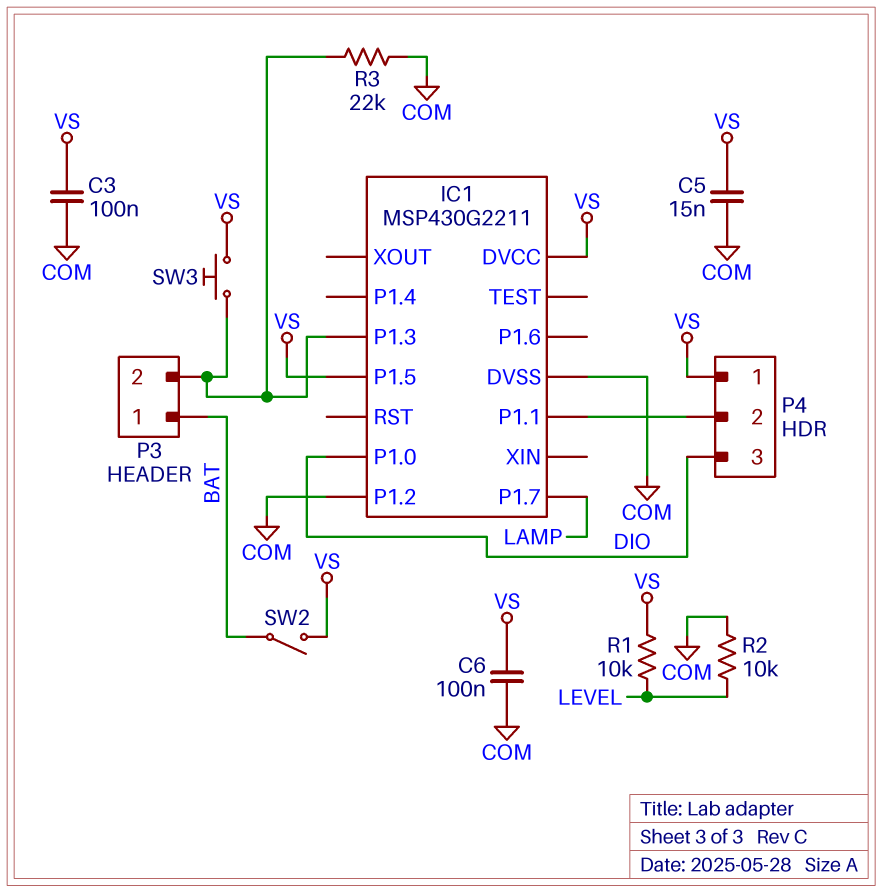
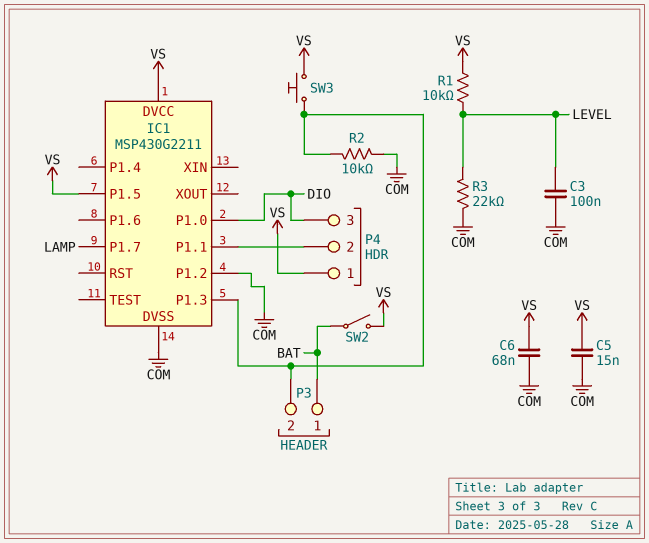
C3: 100nF (COM, VS) -> 100nF (COM, LEVEL)
C6: 100nF (COM, VS) -> 68nF (COM, VS)
R2: 10k (COM, LEVEL) -> 10k (COM, IC1/P1.3)
R3: 22k (COM, IC1/P1.3) -> 22k (COM, LEVEL)

